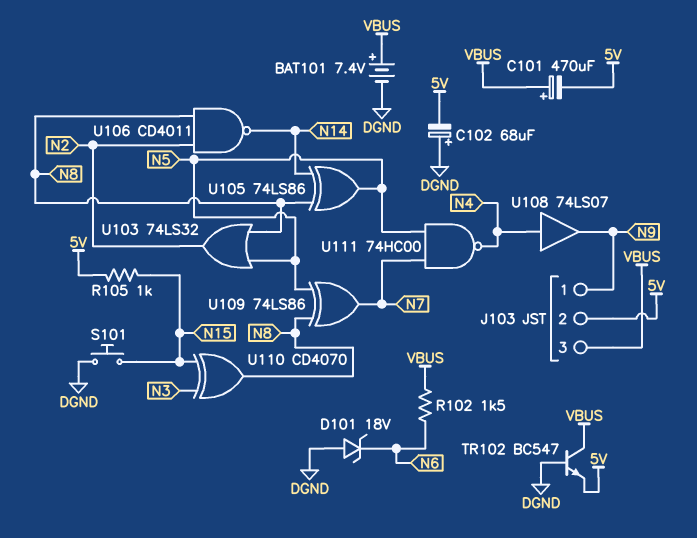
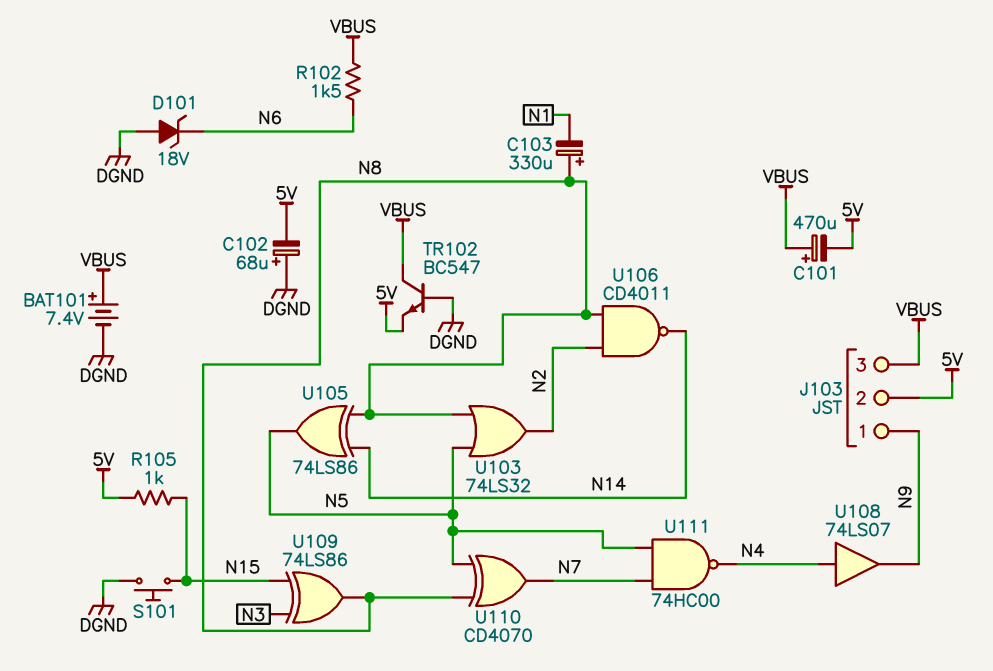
C103: none -> 330uF (plus N8, minus N1)
U109: XOR 74LS86 (in N5, in N8, out N7) -> XOR 74LS86 (in N3, in N15, out N8)
U110: XOR CD4070 (in N3, in N15, out N8) -> XOR CD4070 (in N5, in N8, out N7)

